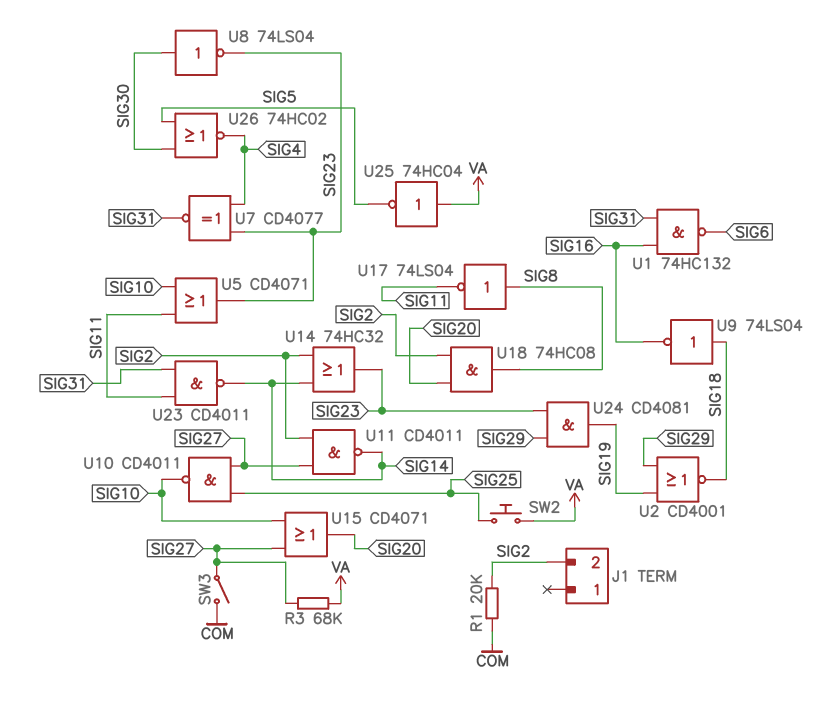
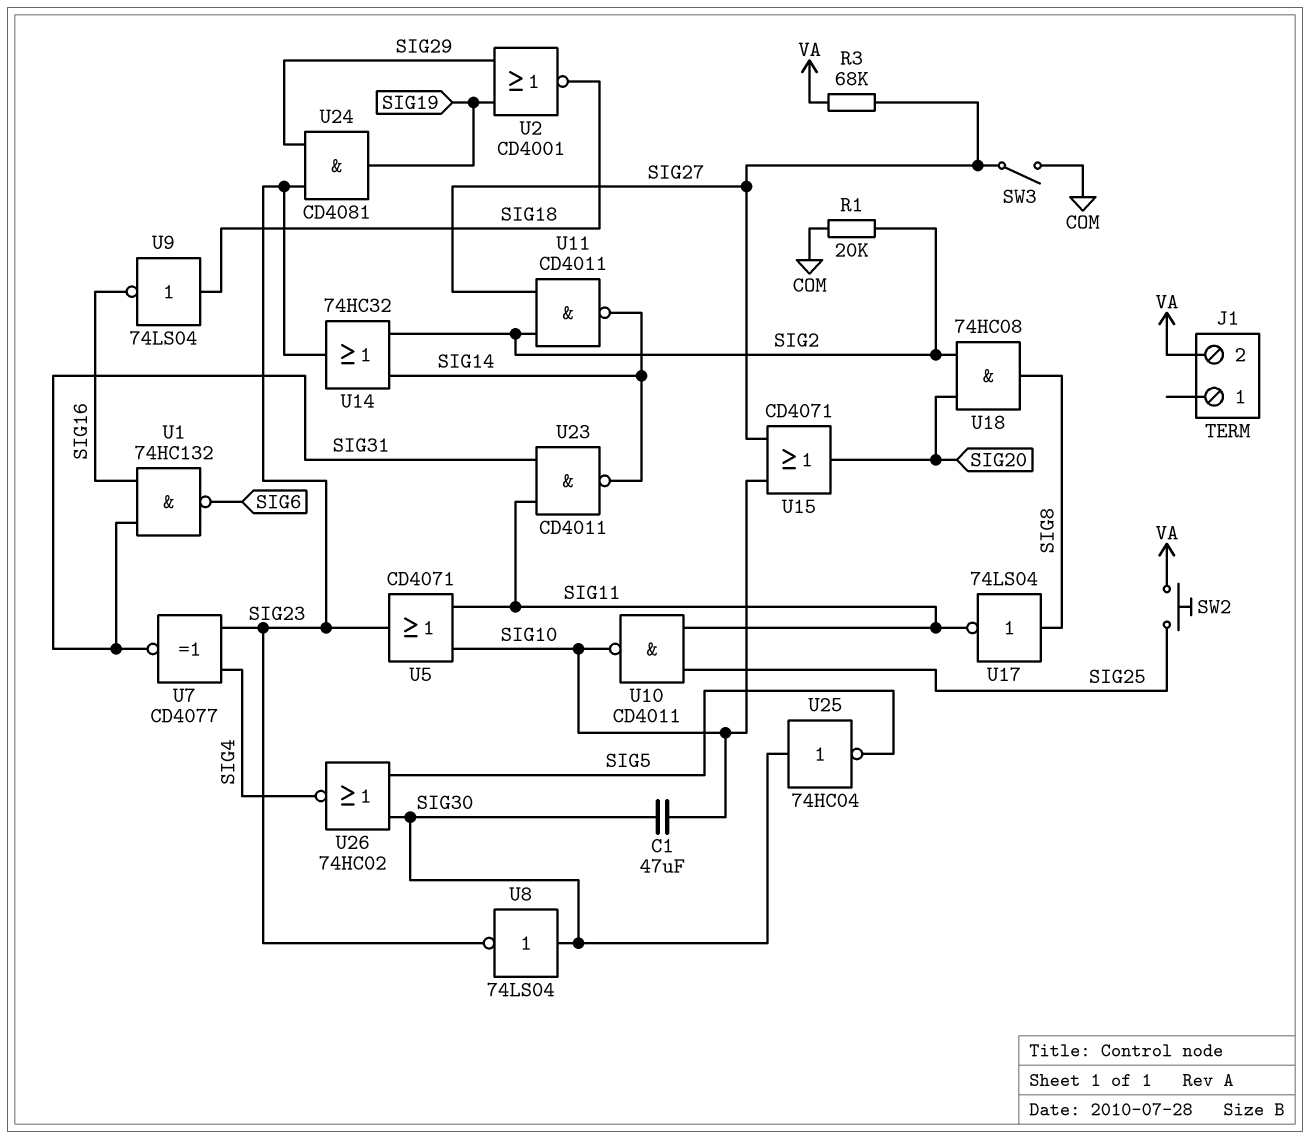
C1: none -> 47uF (SIG10, SIG30)
J1 pin 2: SIG2 -> VA
U10: NAND CD4011 (in SIG25, in SIG27, out SIG10) -> NAND CD4011 (in SIG11, in SIG25, out SIG10)
U25: NOT 74HC04 (in VA, out SIG5) -> NOT 74HC04 (in SIG30, out SIG5)

